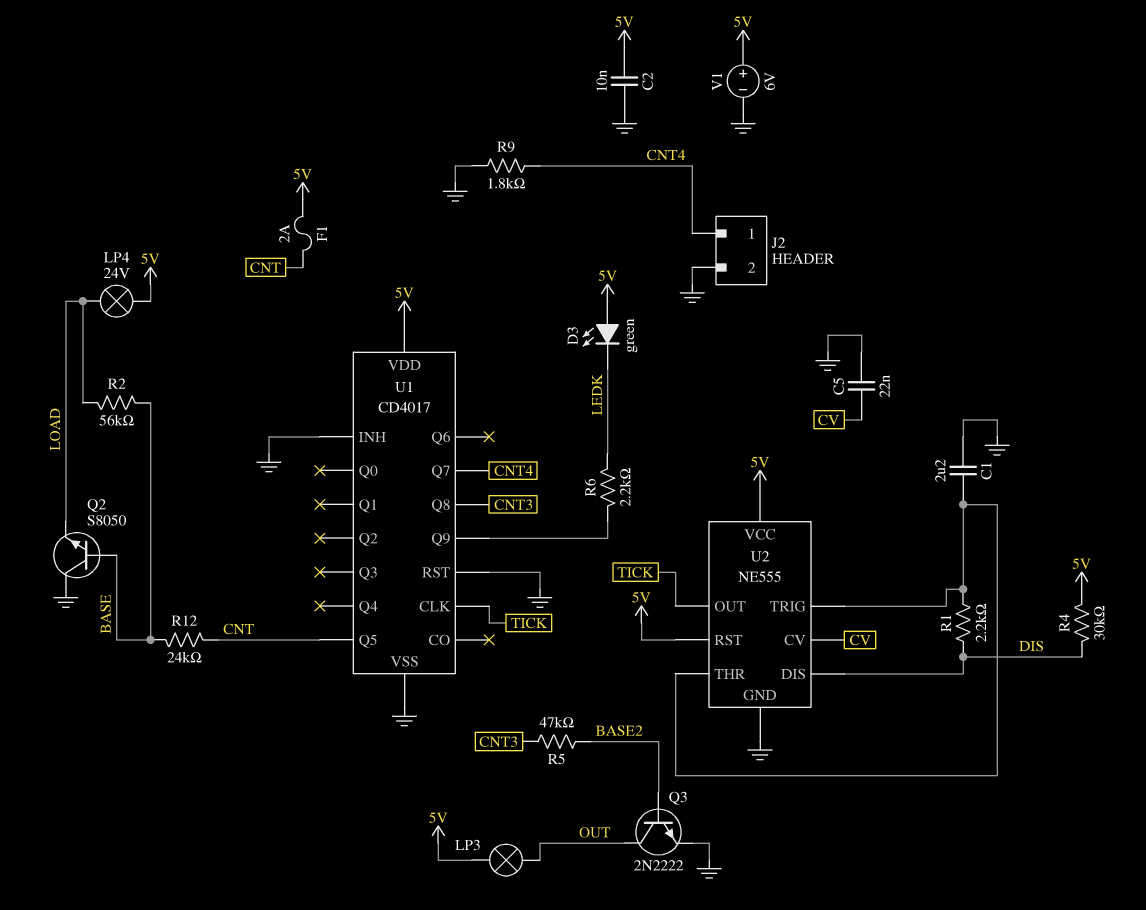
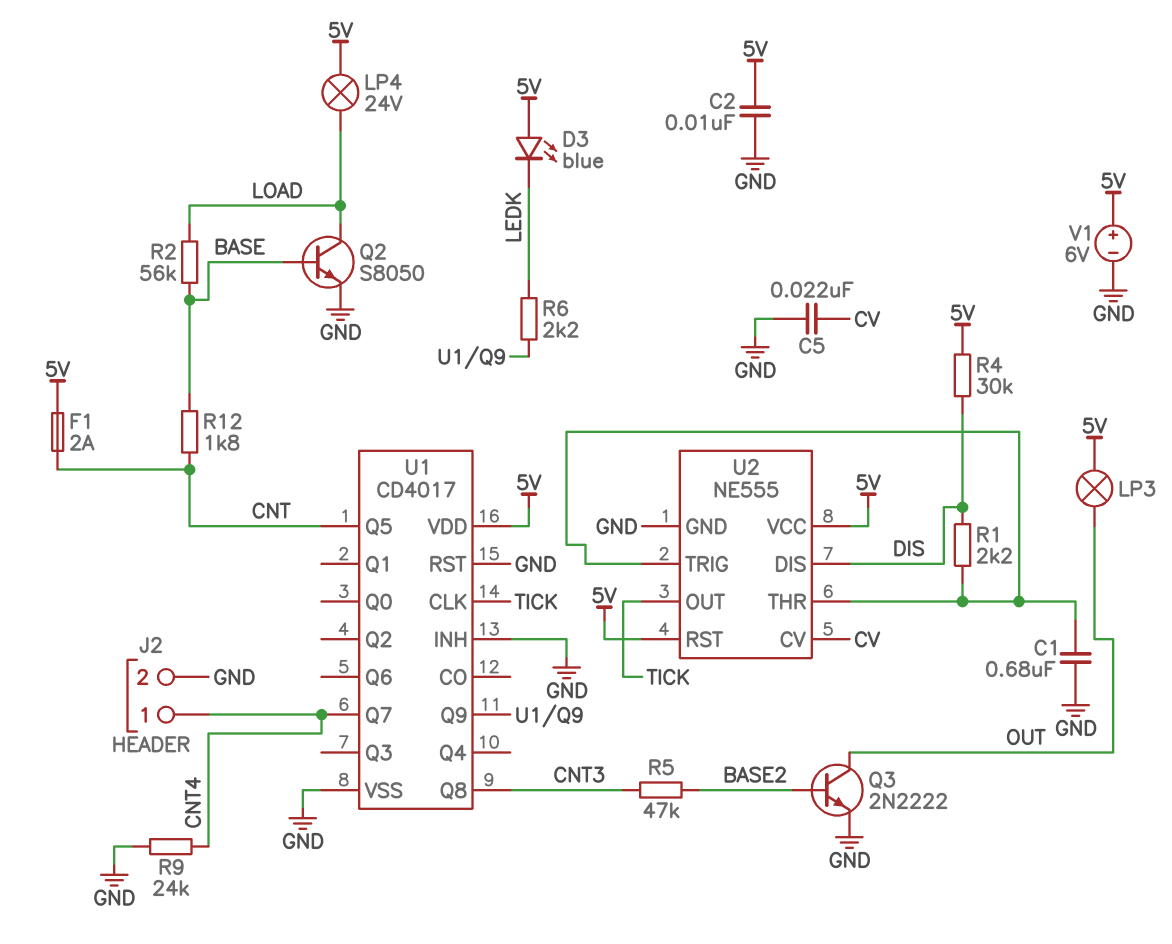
C1: 2.2uF (GND, U2/THR) -> 680nF (GND, U2/THR)
D3: LED green (A 5V, K LEDK) -> LED blue (A 5V, K LEDK)
Q2: NPN S8050 (B BASE, C GND, E LOAD) -> NPN S8050 (B BASE, C LOAD, E GND)
R9: 1.8k (CNT4, GND) -> 24k (CNT4, GND)
R12: 24k (BASE, CNT) -> 1.8k (BASE, CNT)

